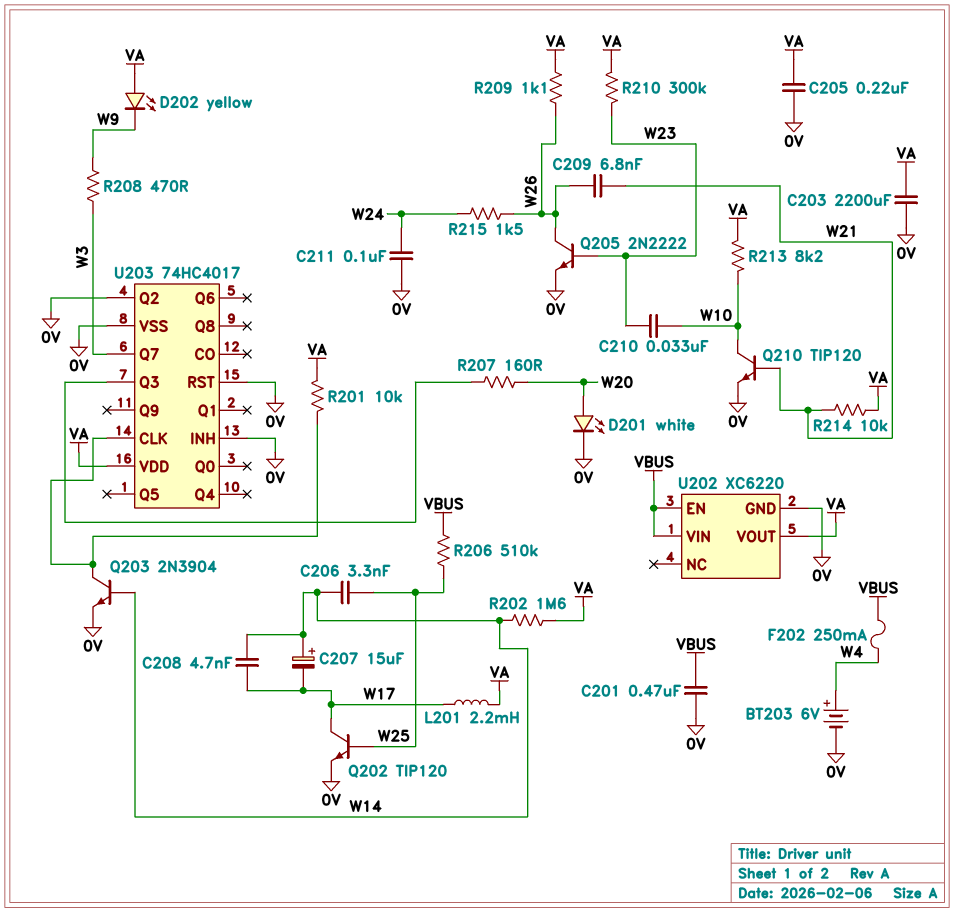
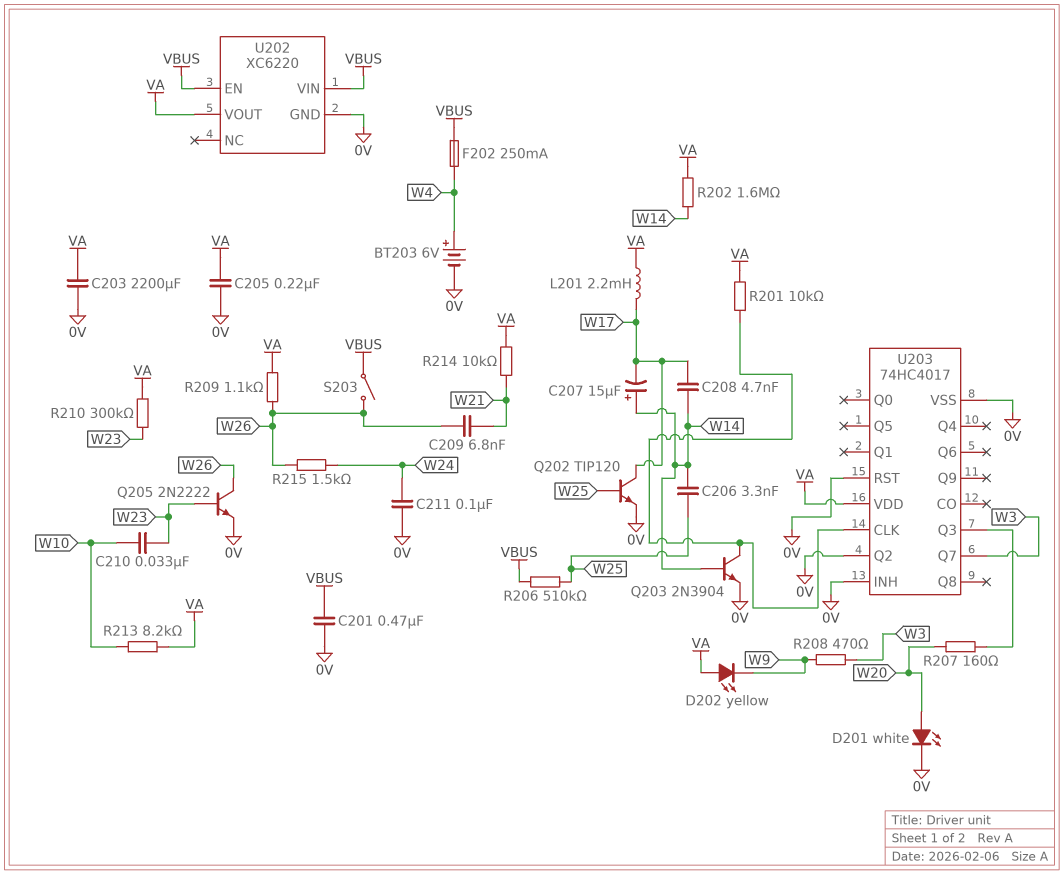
Q210: NPN TIP120 (B W21, C W10, E 0V) -> none
S203: none -> switch (VBUS, W26)

